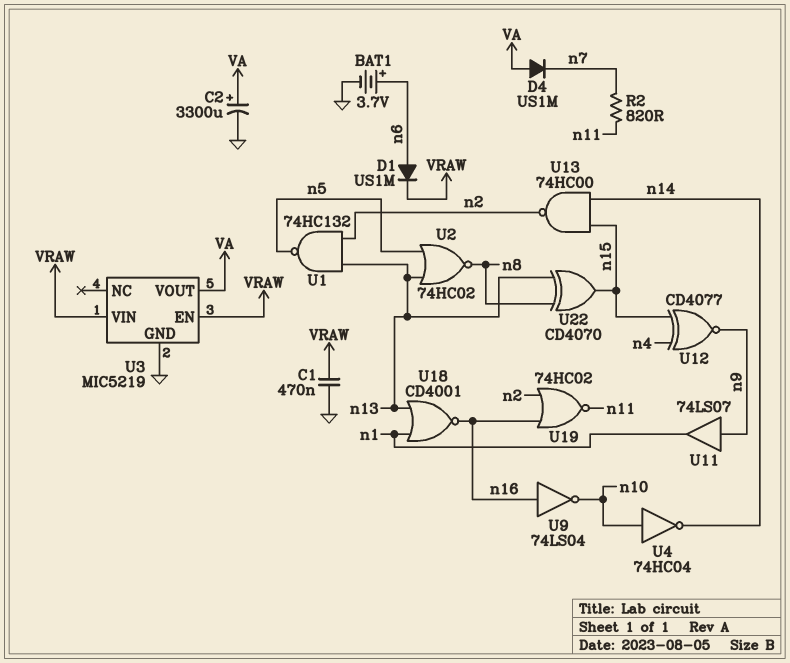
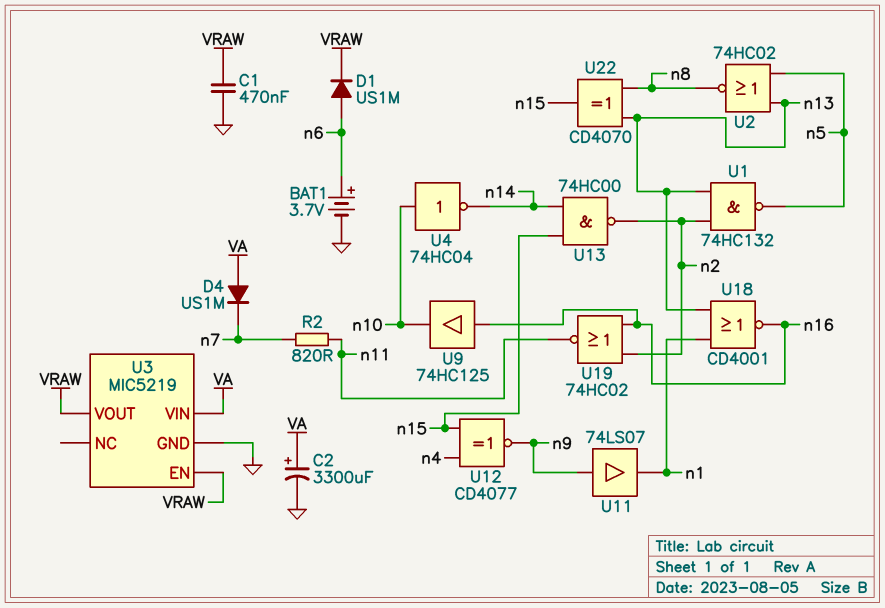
U3 pin VIN: VRAW -> VA
U3 pin VOUT: VA -> VRAW
U9: NOT 74LS04 (in n16, out n10) -> buffer 74HC125 (in n16, out n10)

